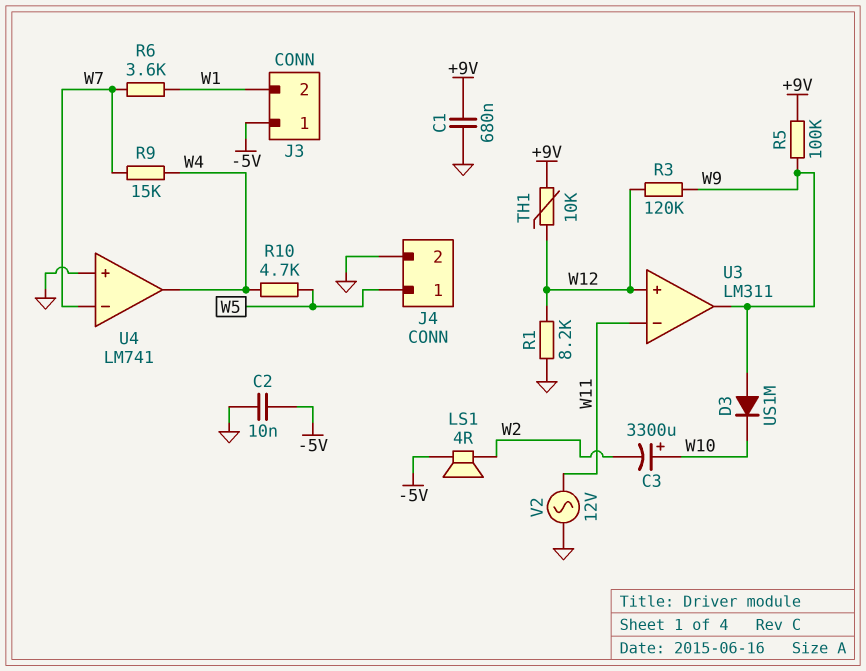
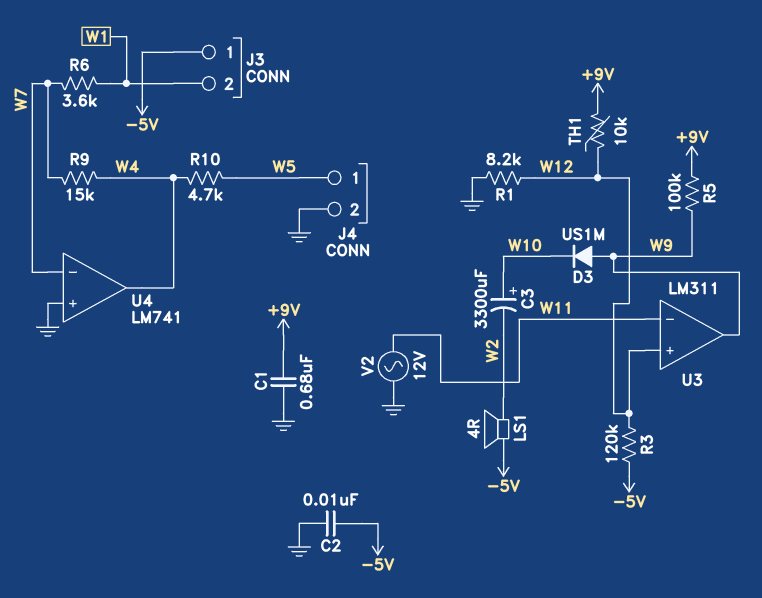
R3: 120k (W9, W12) -> 120k (-5V, W12)

